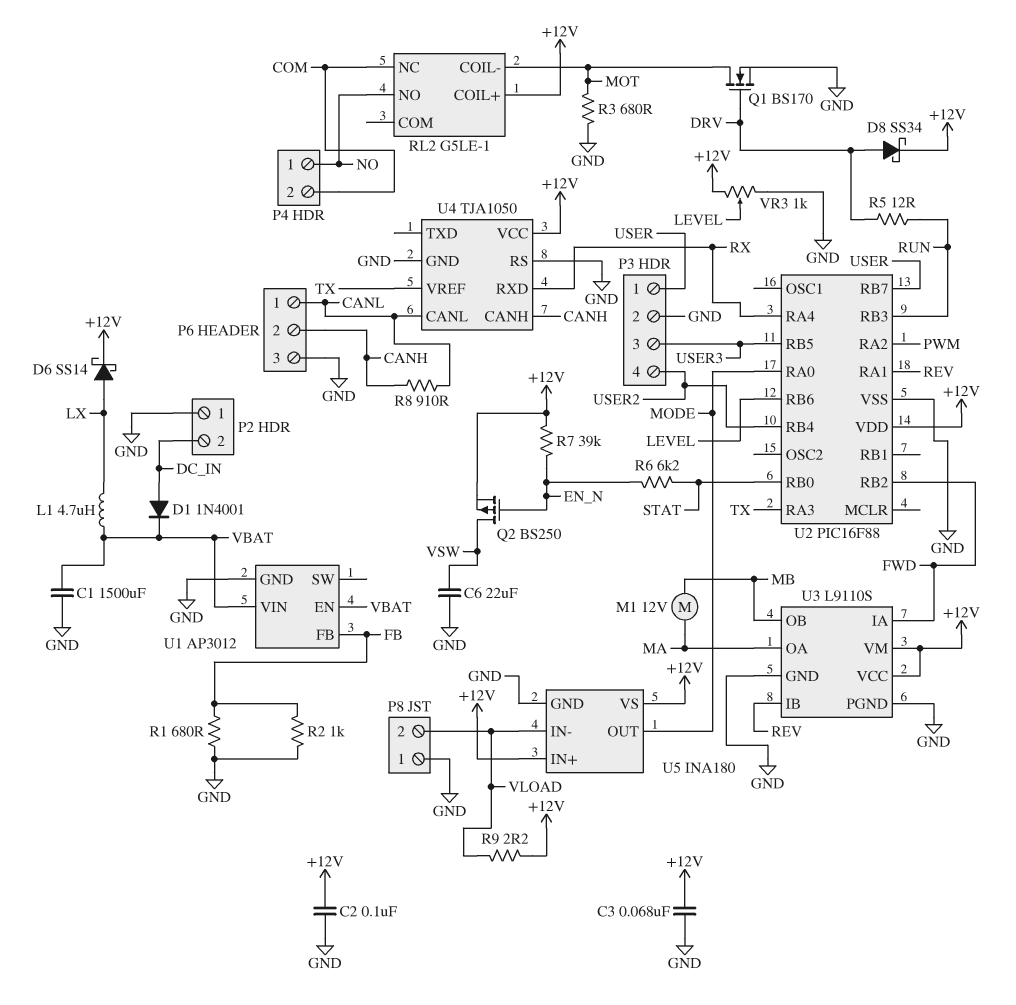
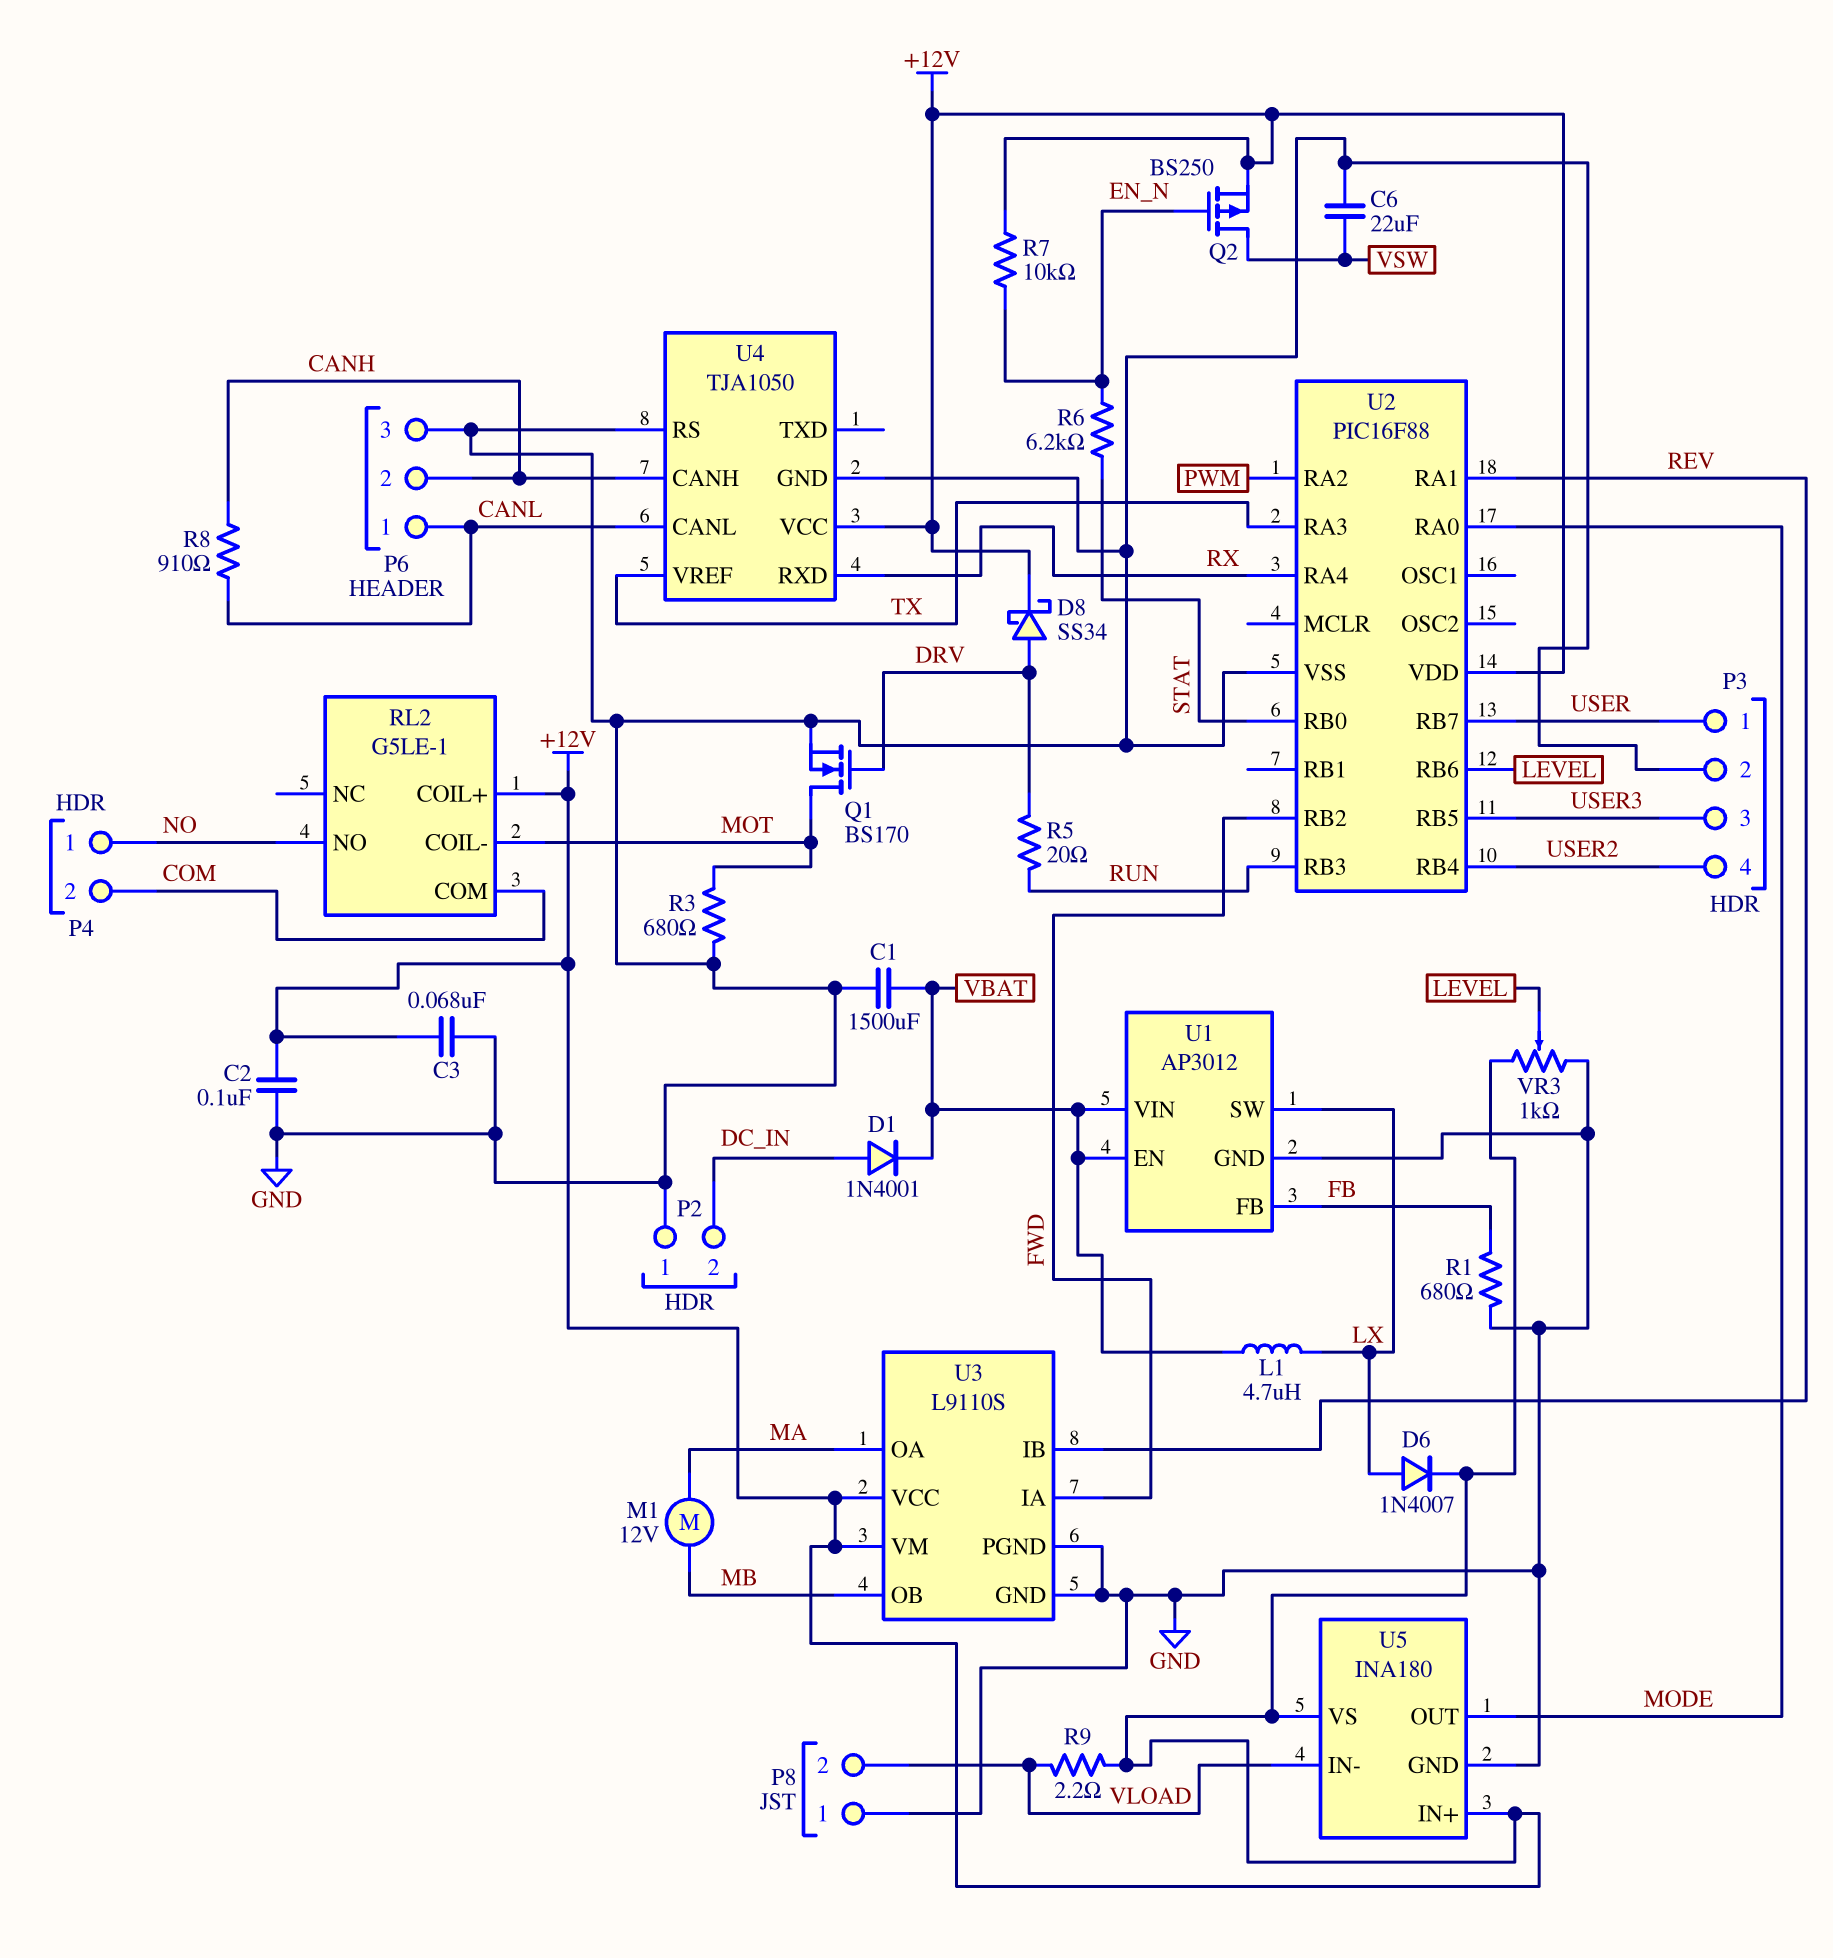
D6: schottky SS14 (A LX, K +12V) -> diode 1N4007 (A LX, K +12V)
R2: 1k (FB, GND) -> none
R5: 12 (DRV, RUN) -> 20 (DRV, RUN)
R7: 39k (+12V, EN_N) -> 10k (+12V, EN_N)
RL2 pin COM: none -> COM
RL2 pin NC: COM -> none
U1 pin SW: none -> LX

